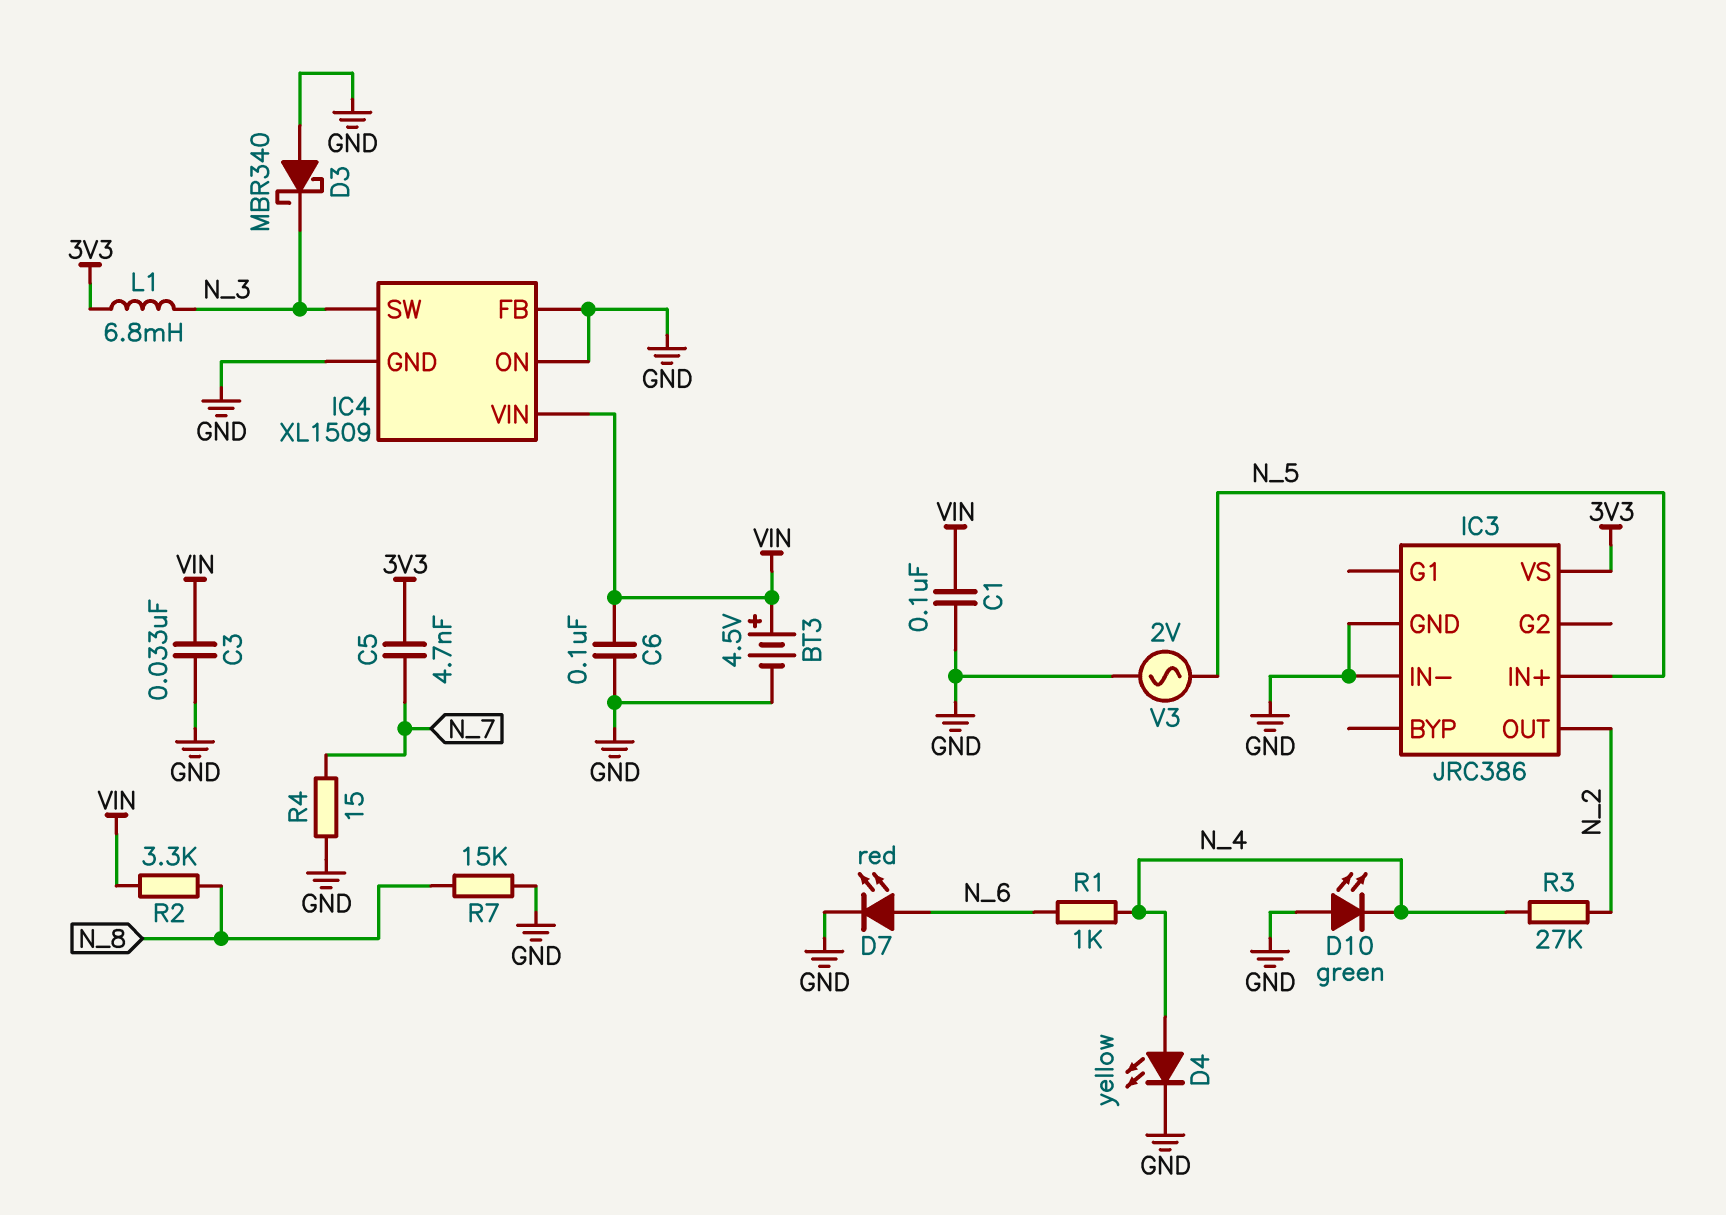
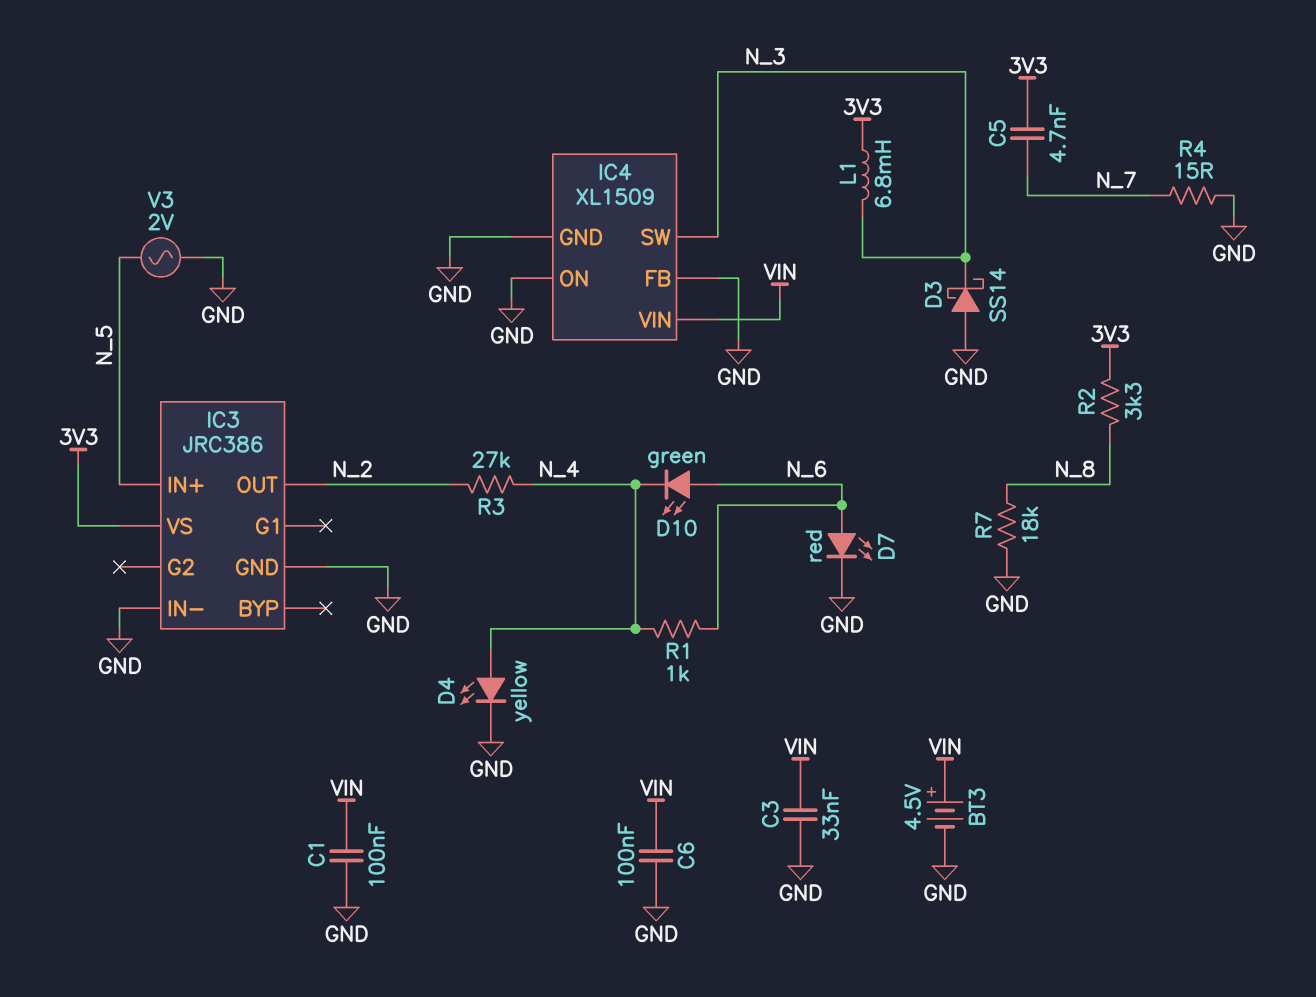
D3: schottky MBR340 (A GND, K N_3) -> schottky SS14 (A GND, K N_3)
D10: LED green (A GND, K N_4) -> LED green (A N_6, K N_4)
R2: 3.3k (N_8, VIN) -> 3.3k (3V3, N_8)
R7: 15k (GND, N_8) -> 18k (GND, N_8)

